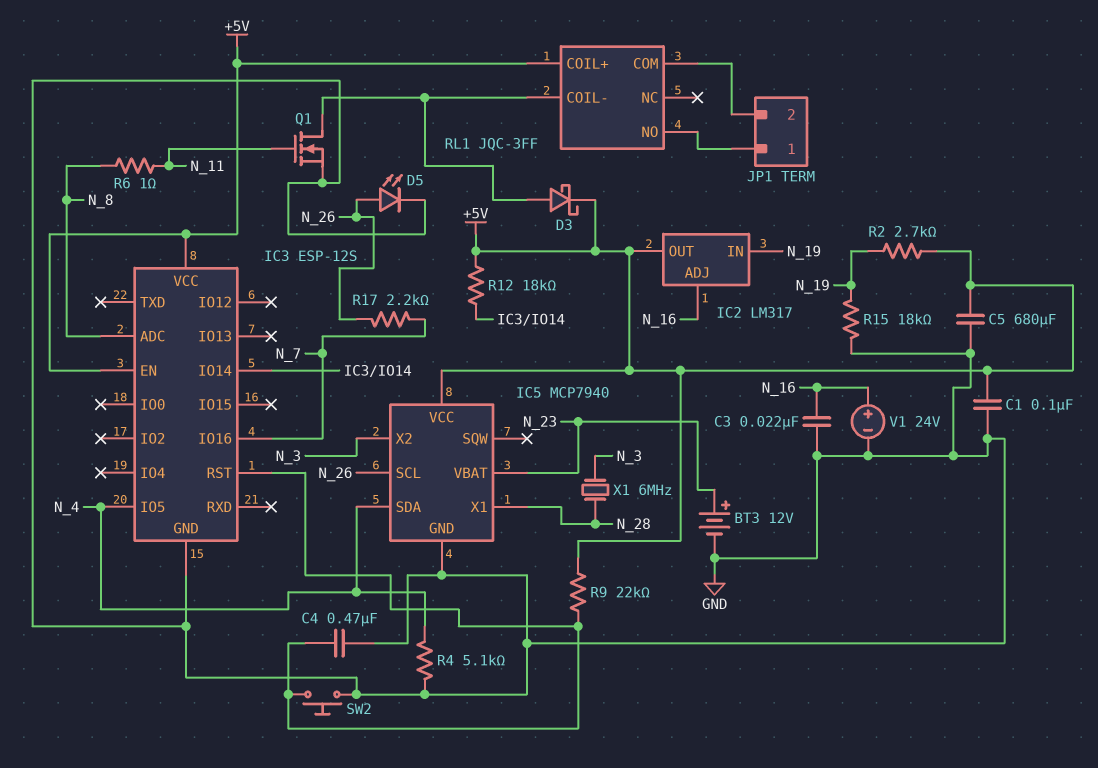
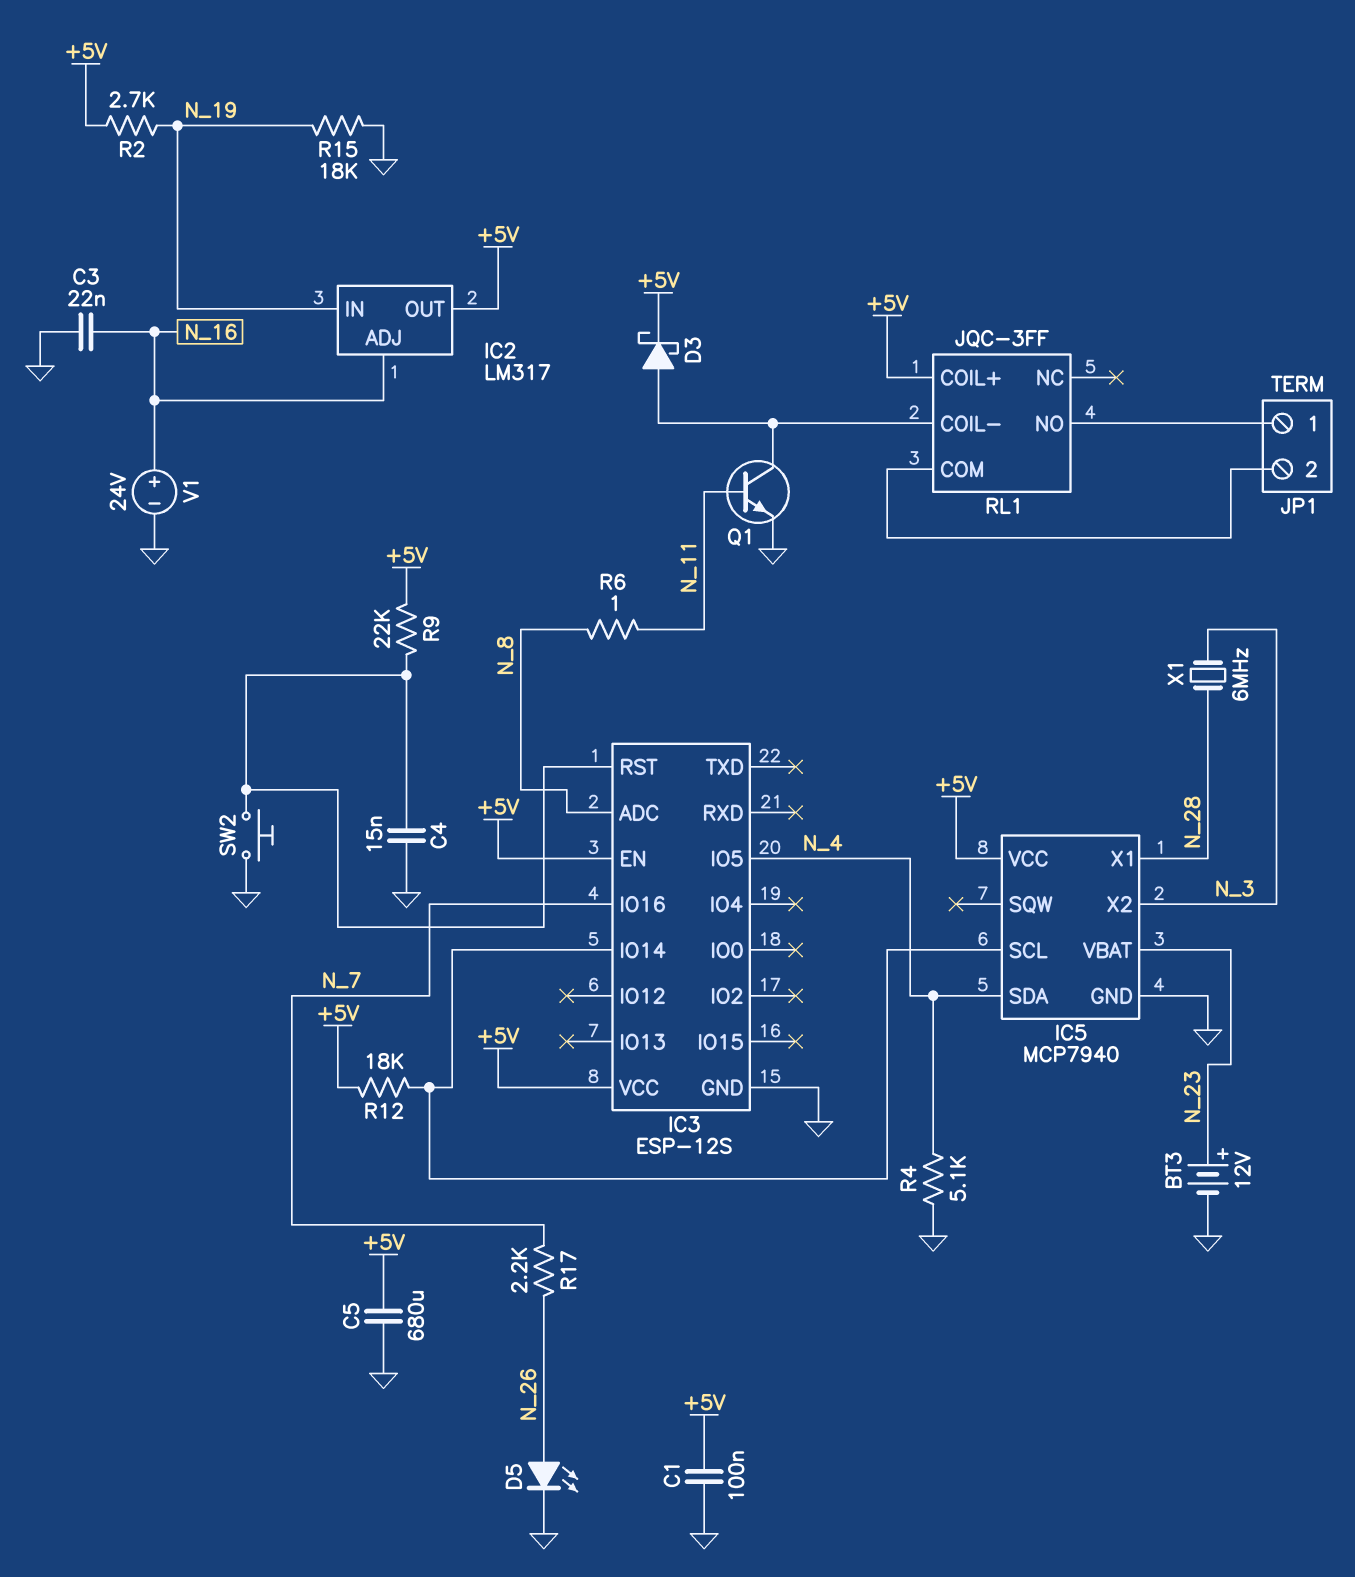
C4: 470nF (GND, IC3/RST) -> 15nF (GND, IC3/RST)
IC5 pin SCL: N_26 -> IC3/IO14
Q1: NMOS (G N_11, D RL1/COIL-, S GND) -> NPN (B N_11, C RL1/COIL-, E GND)

